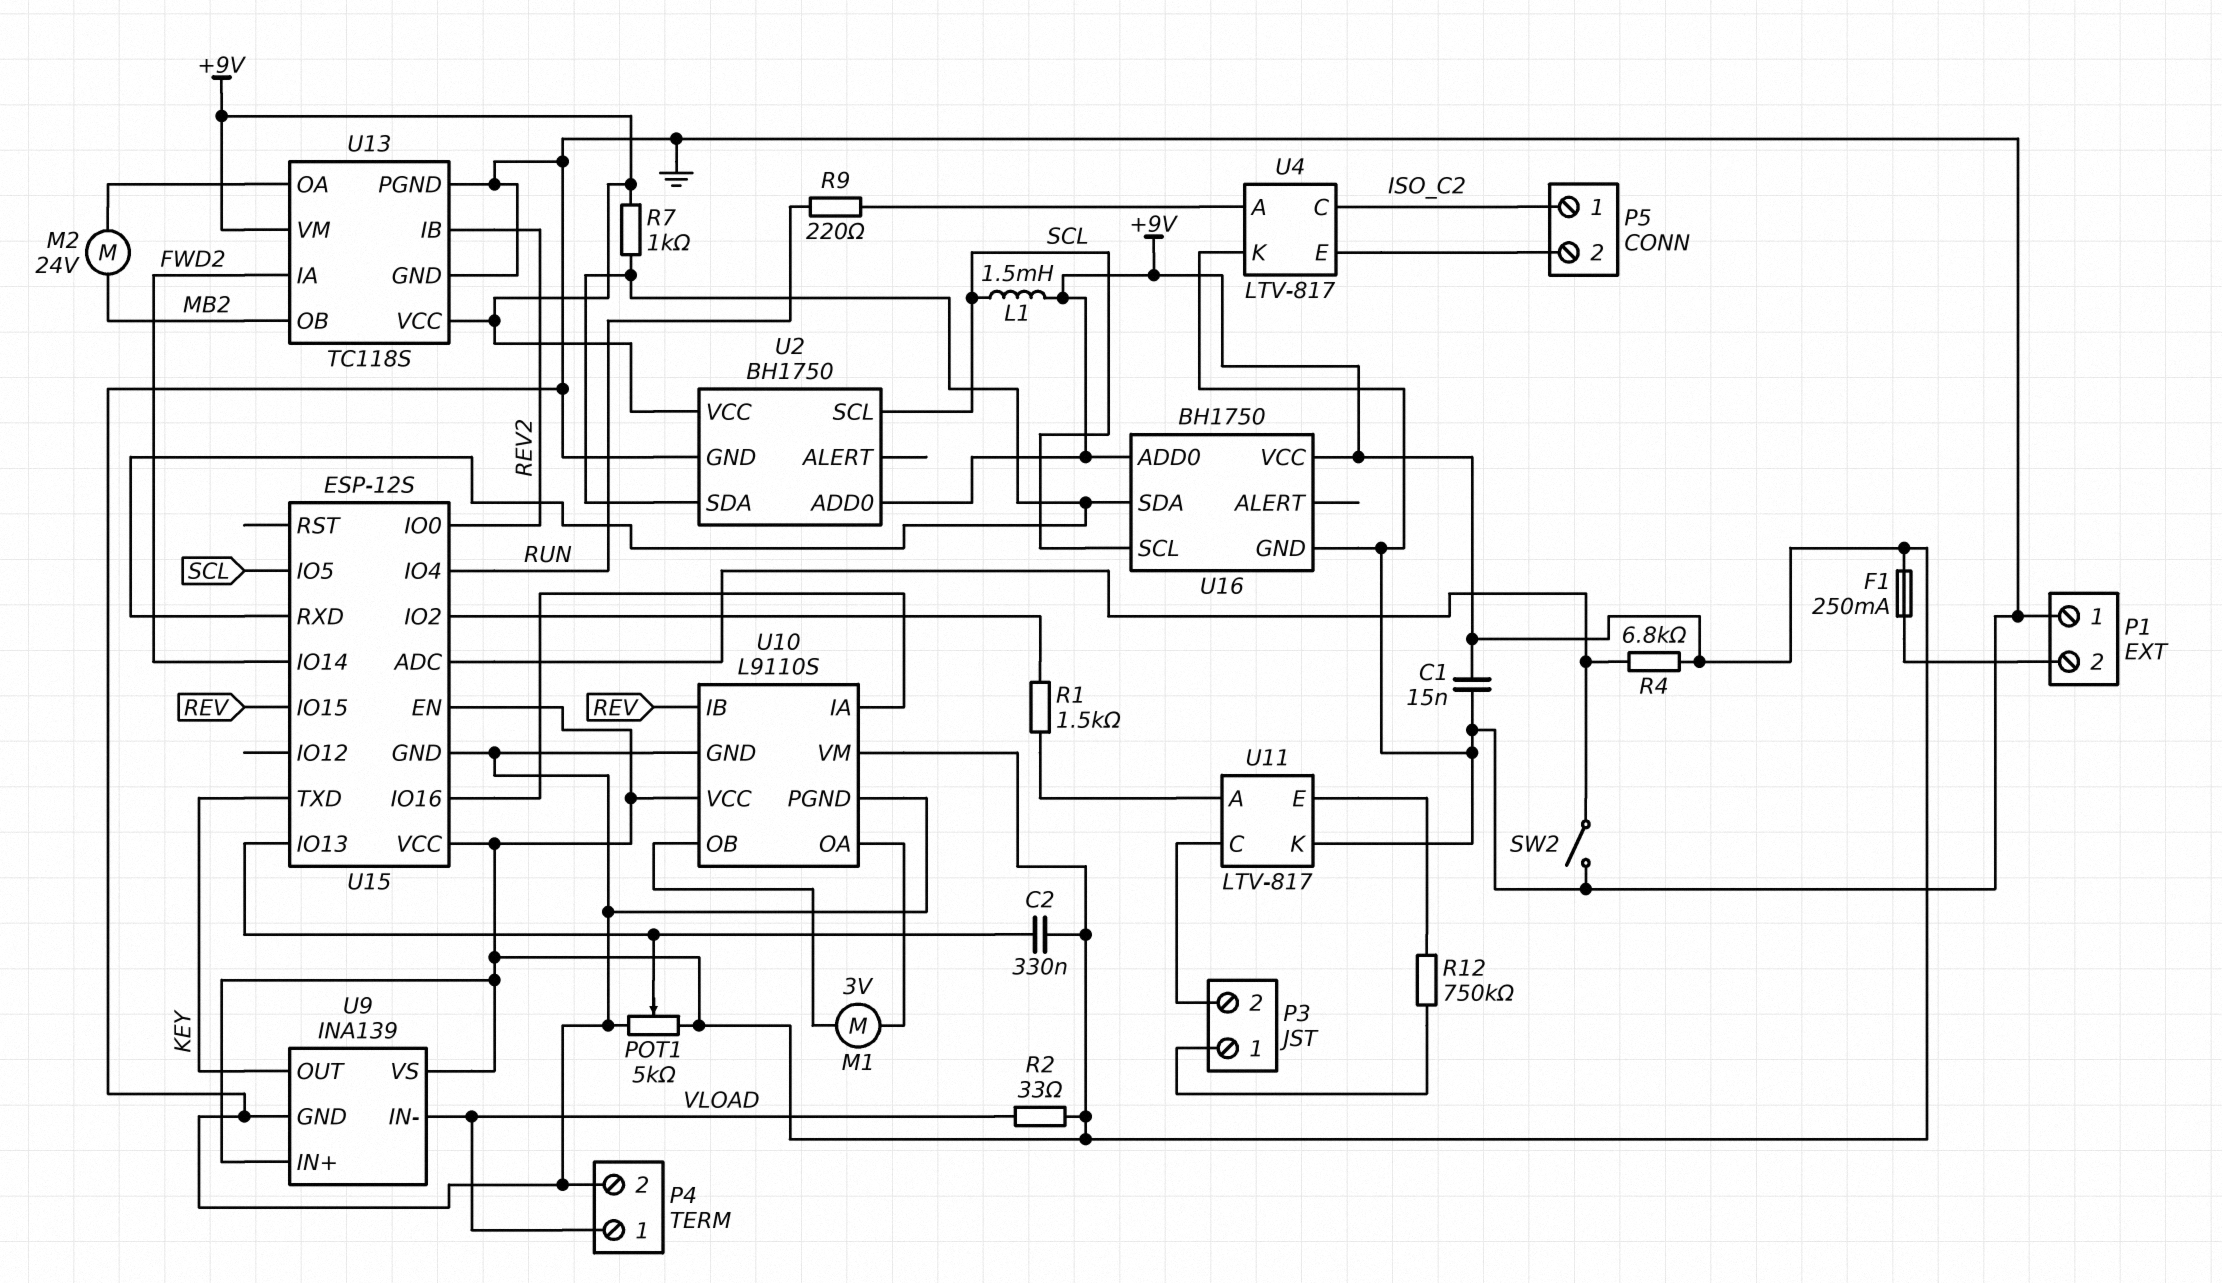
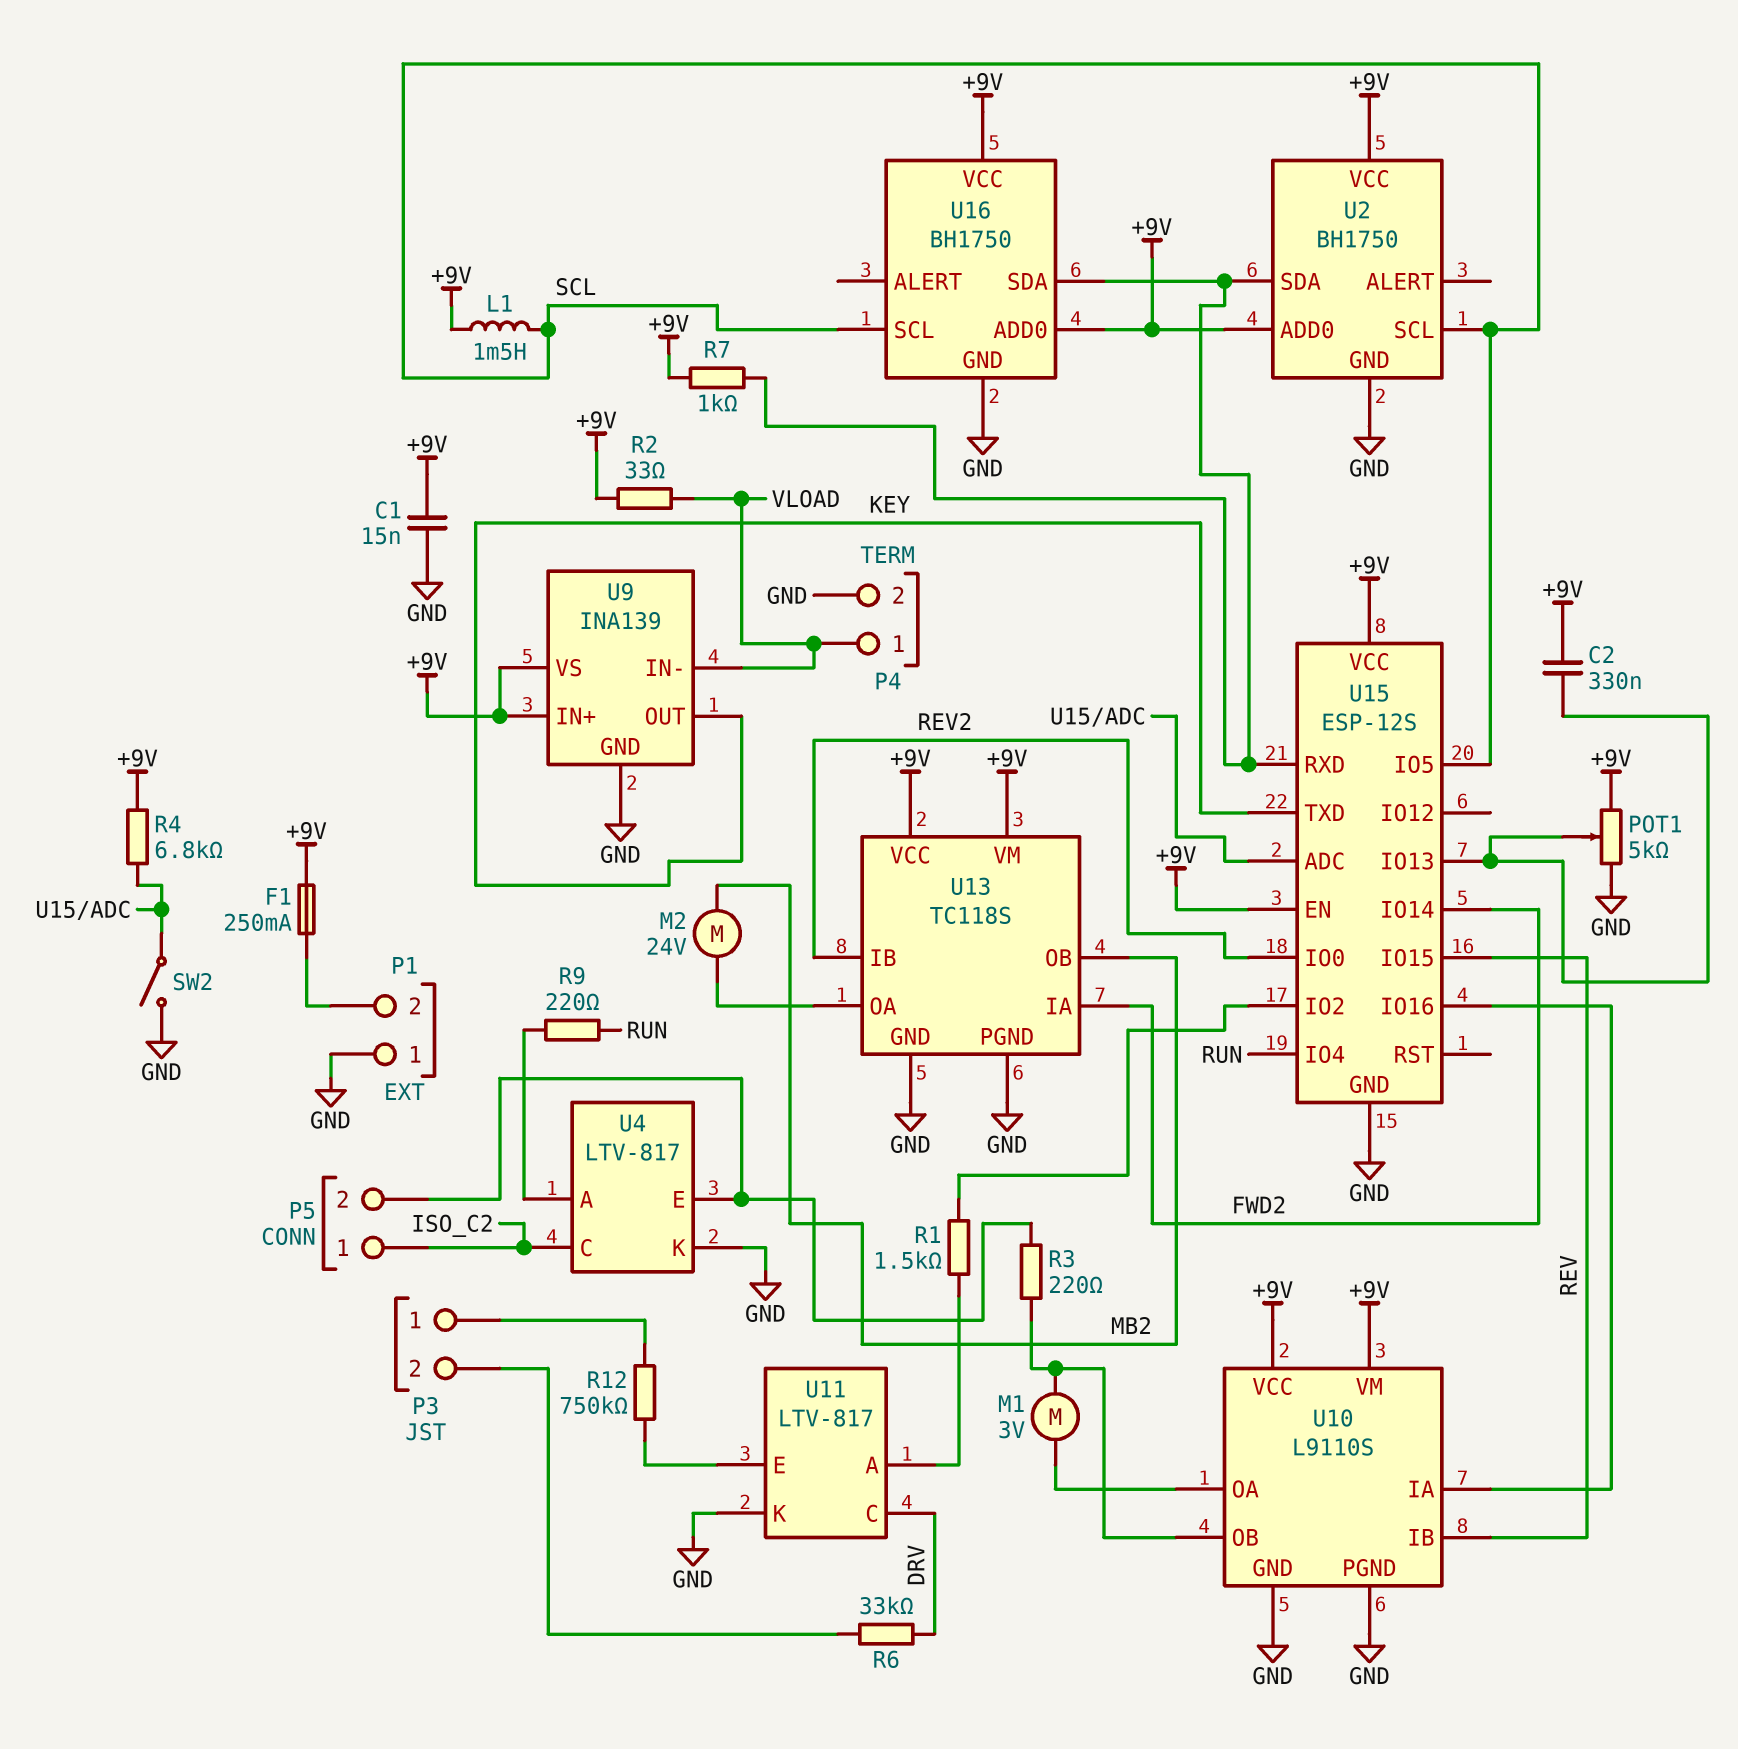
R3: none -> 220 (P5/2, U10/OB)
R6: none -> 33k (DRV, P3/2)
U11 pin C: P3/2 -> DRV

